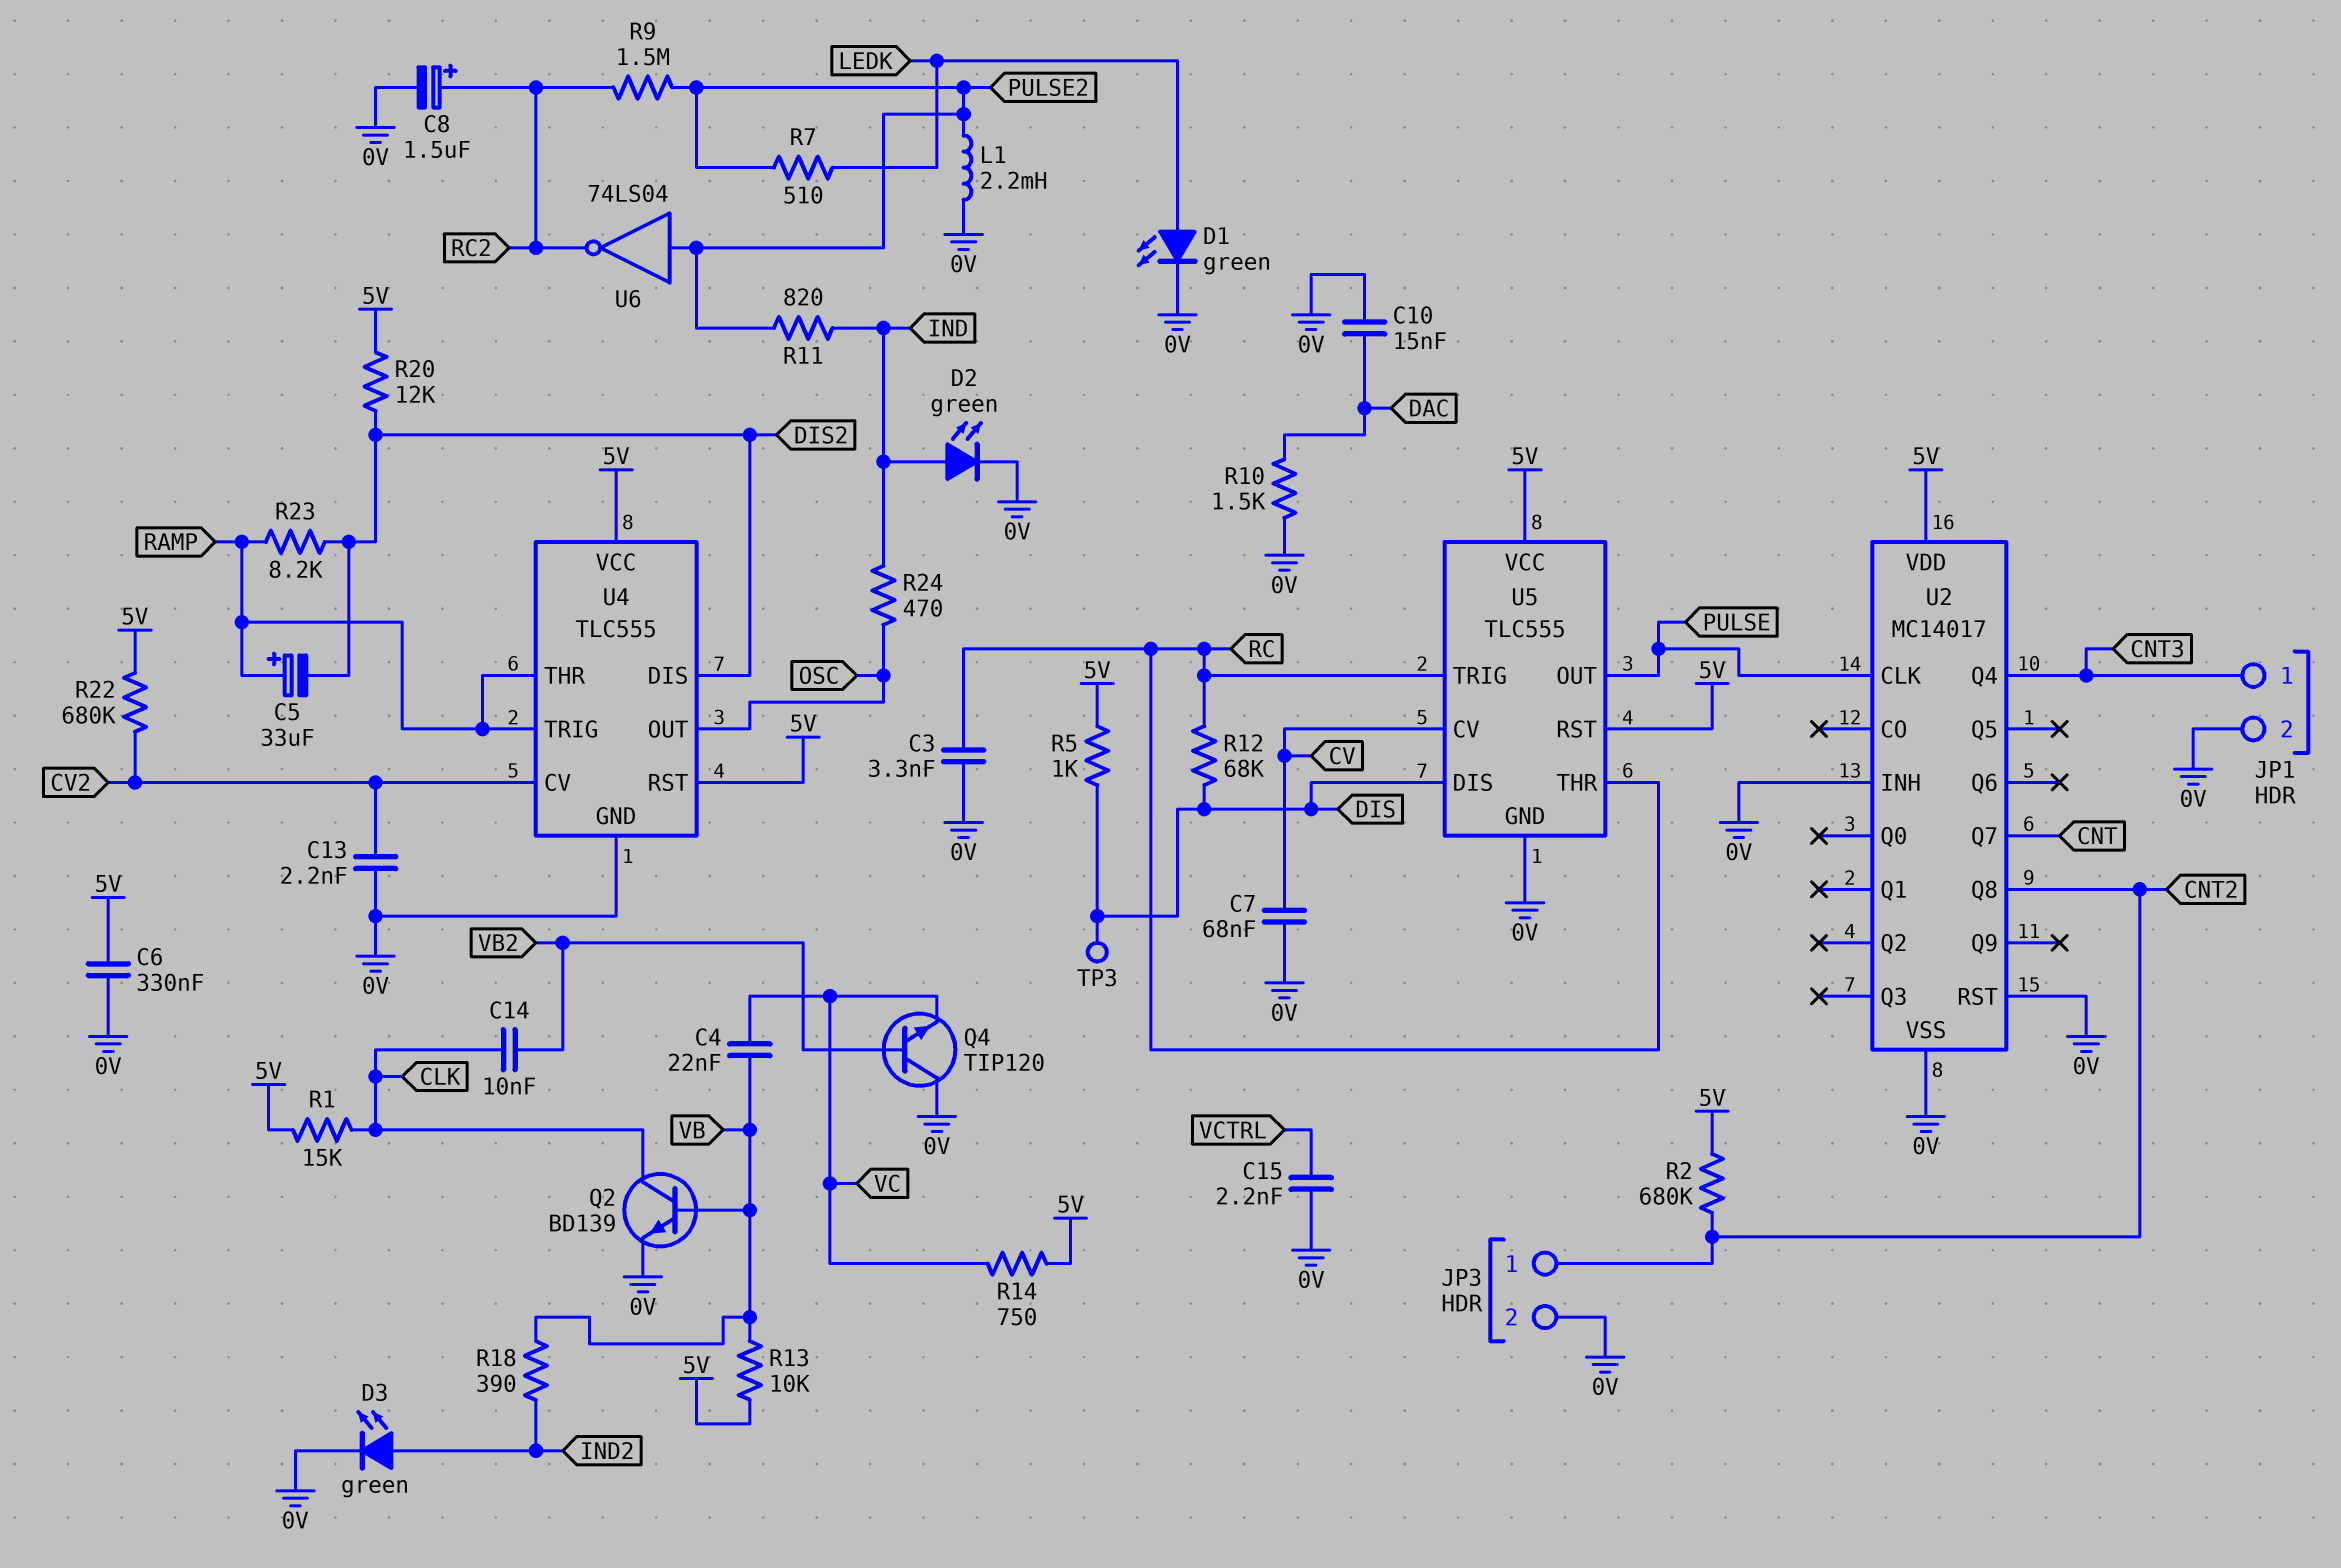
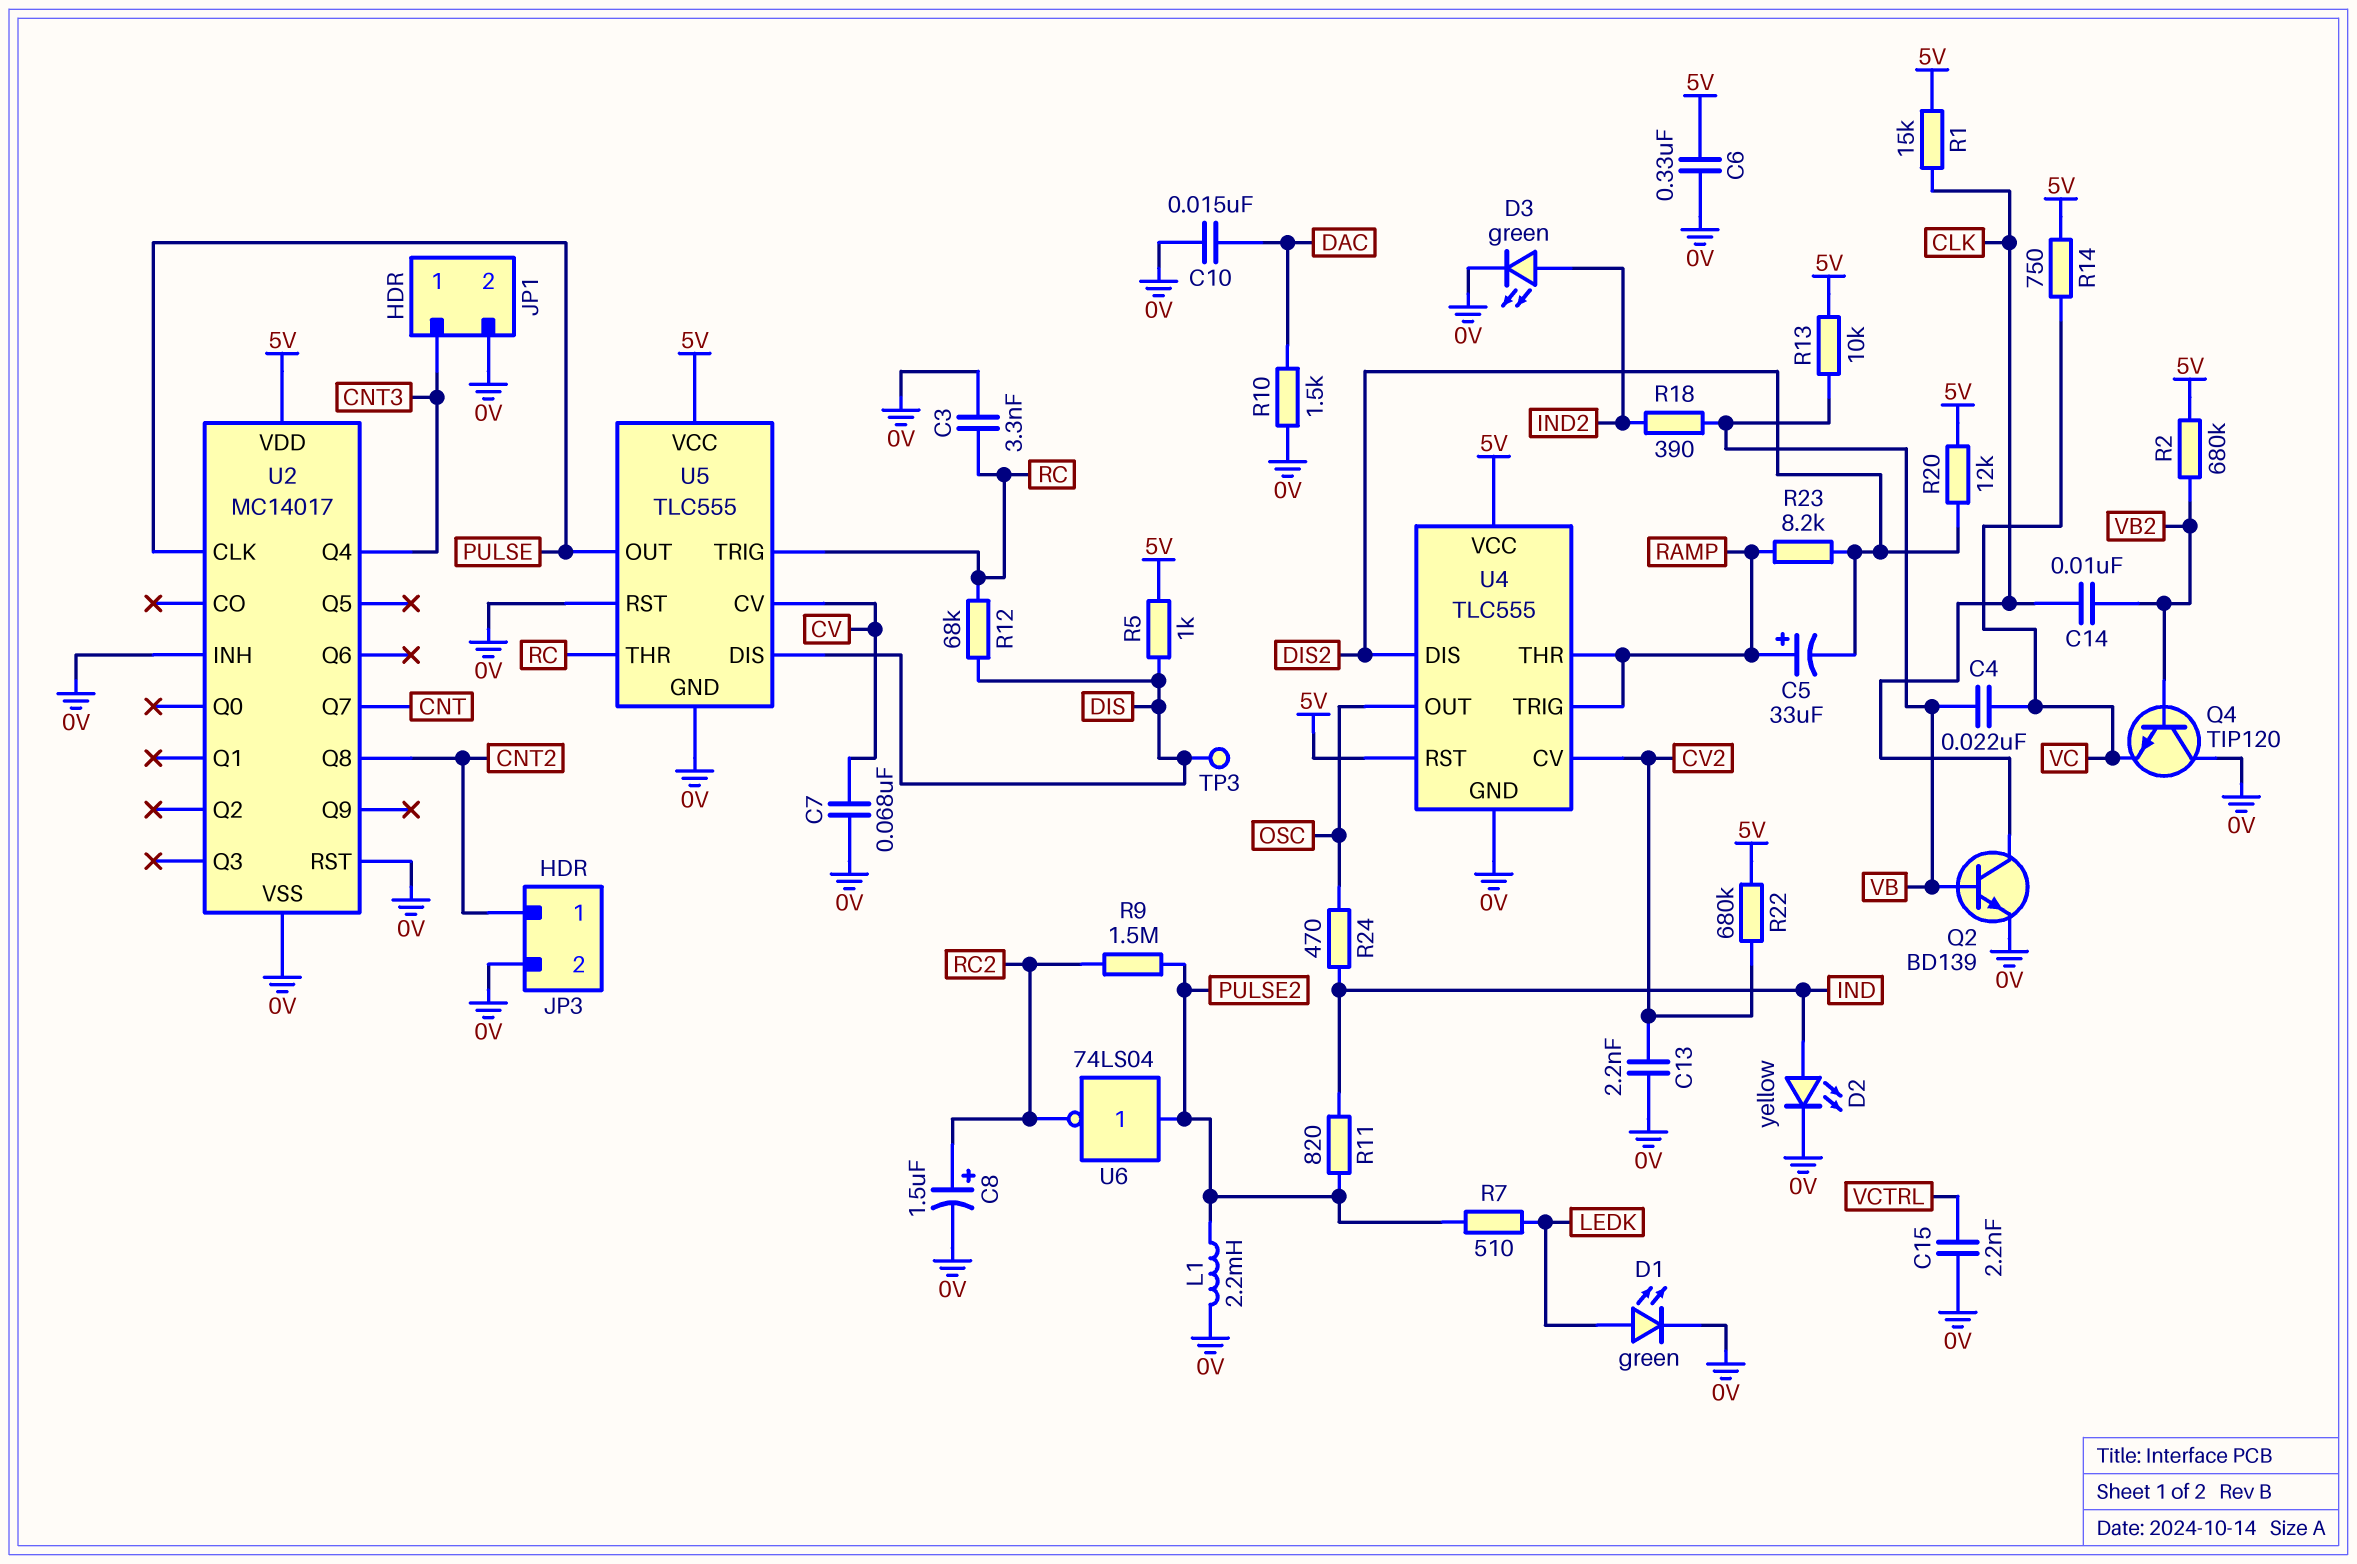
D2: LED green (A IND, K 0V) -> LED yellow (A IND, K 0V)
R2: 680k (5V, CNT2) -> 680k (5V, VB2)
U5 pin RST: 5V -> 0V

